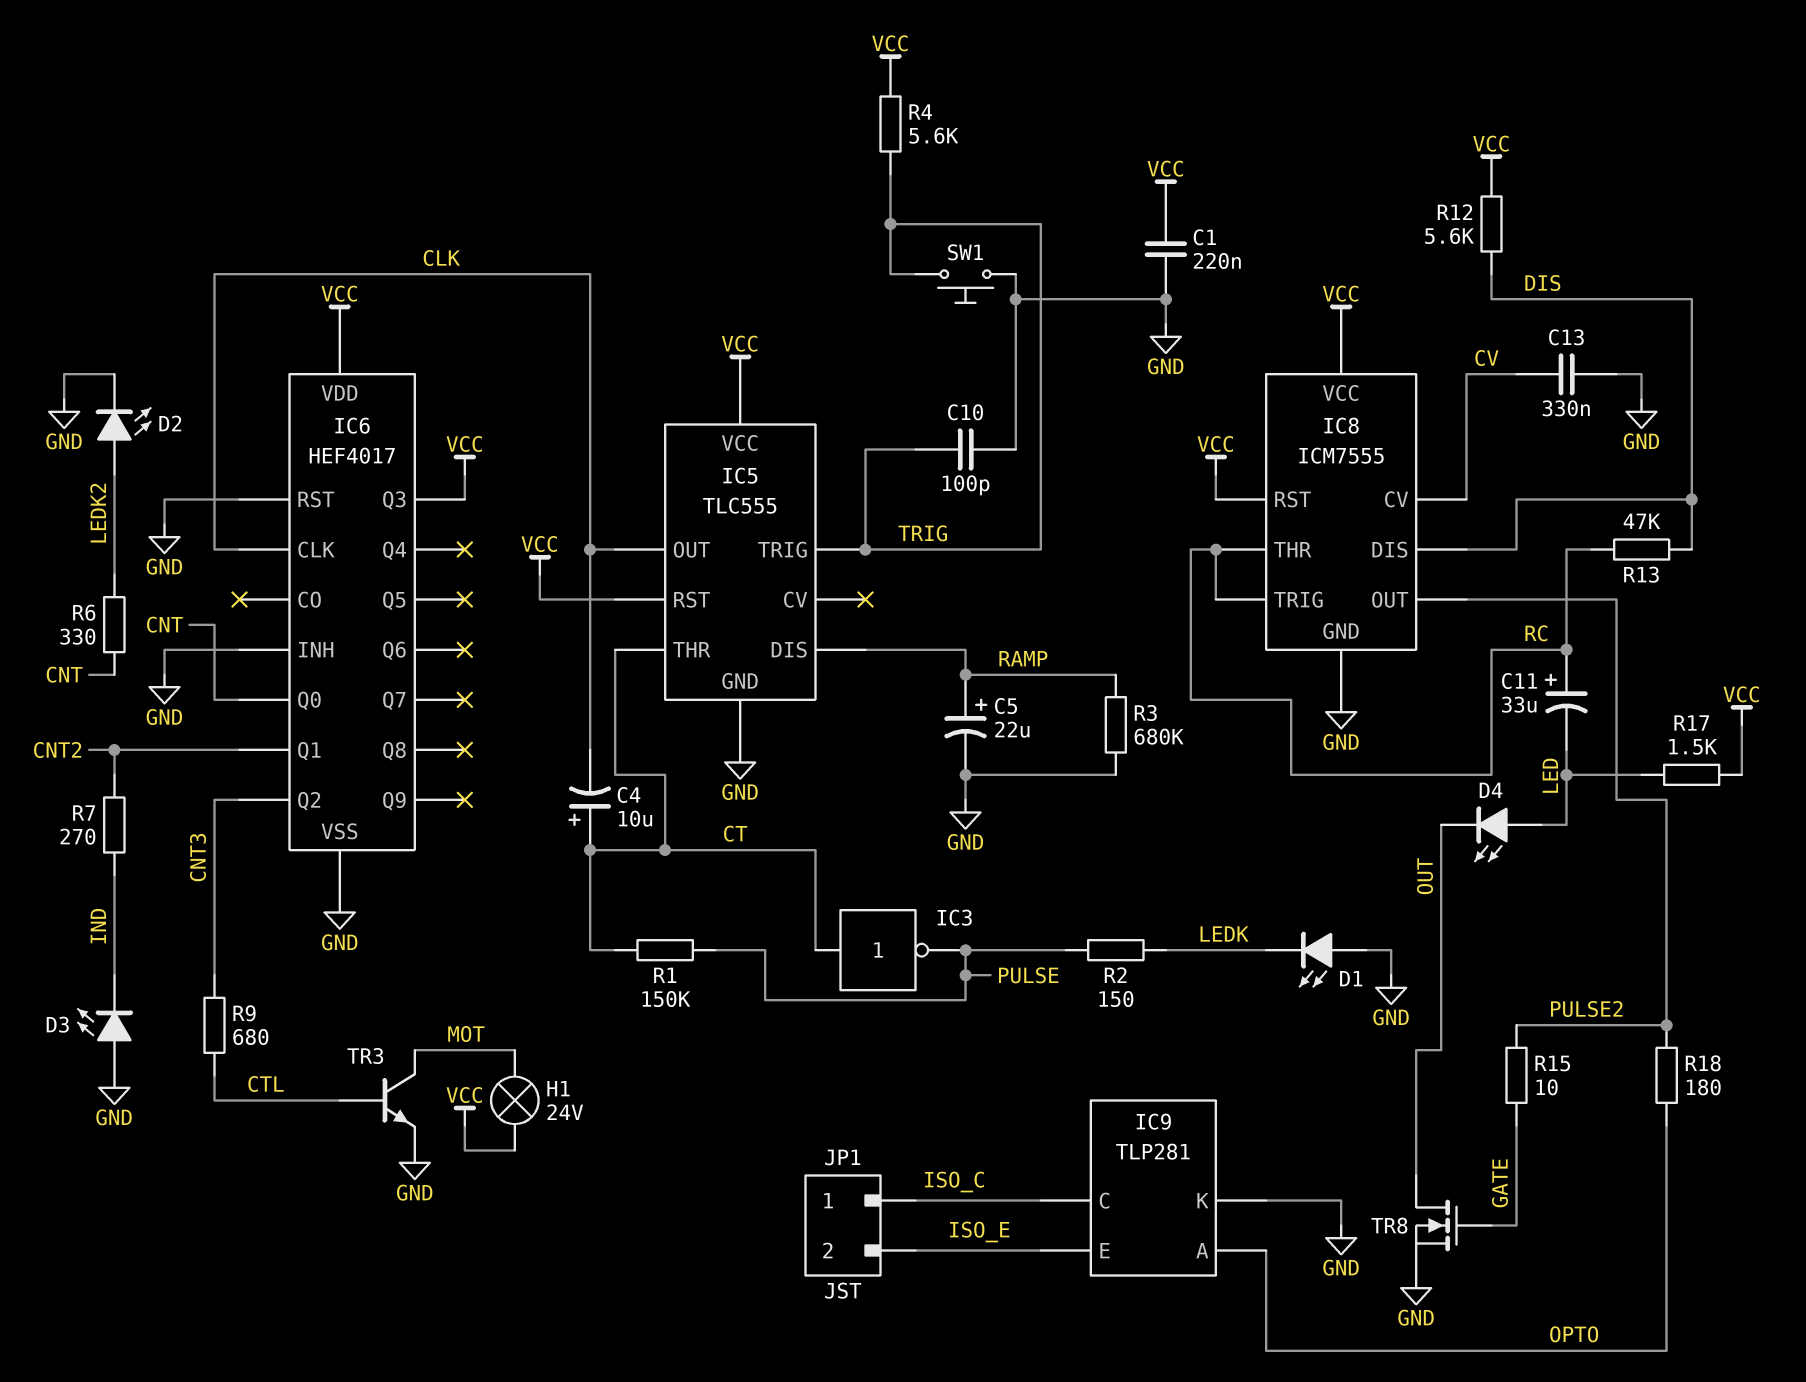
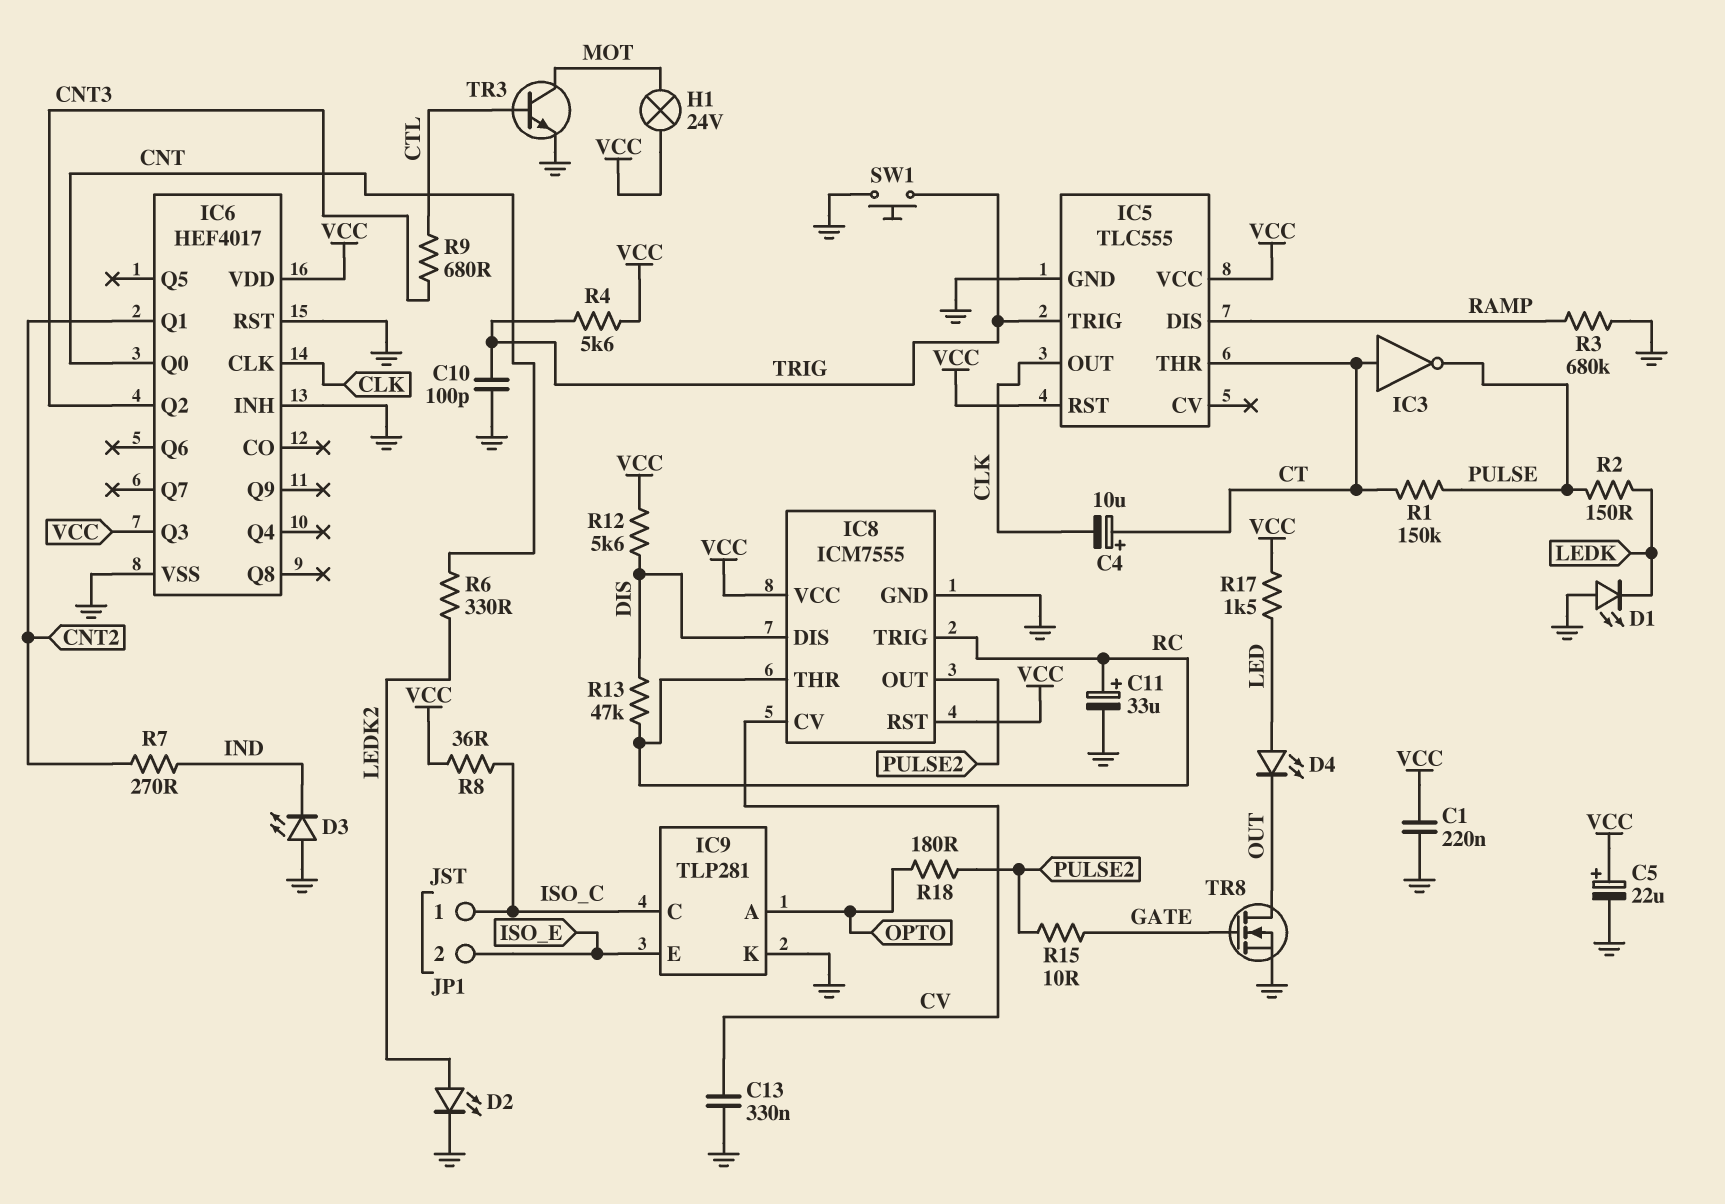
C5: 22uF (plus RAMP, minus GND) -> 22uF (plus VCC, minus GND)
C11: 33uF (plus RC, minus LED) -> 33uF (plus RC, minus GND)
R8: none -> 36 (ISO_C, VCC)

